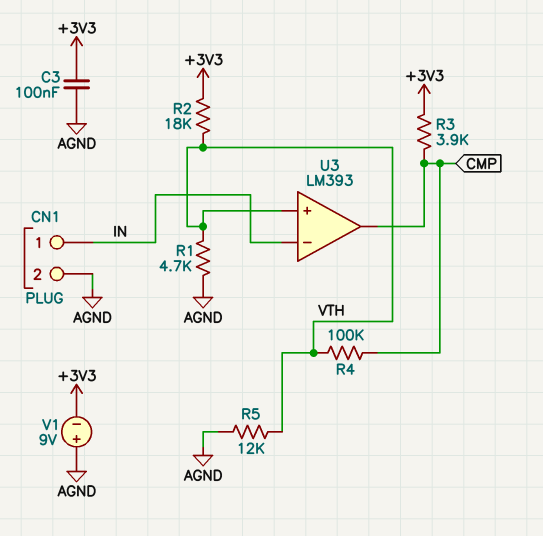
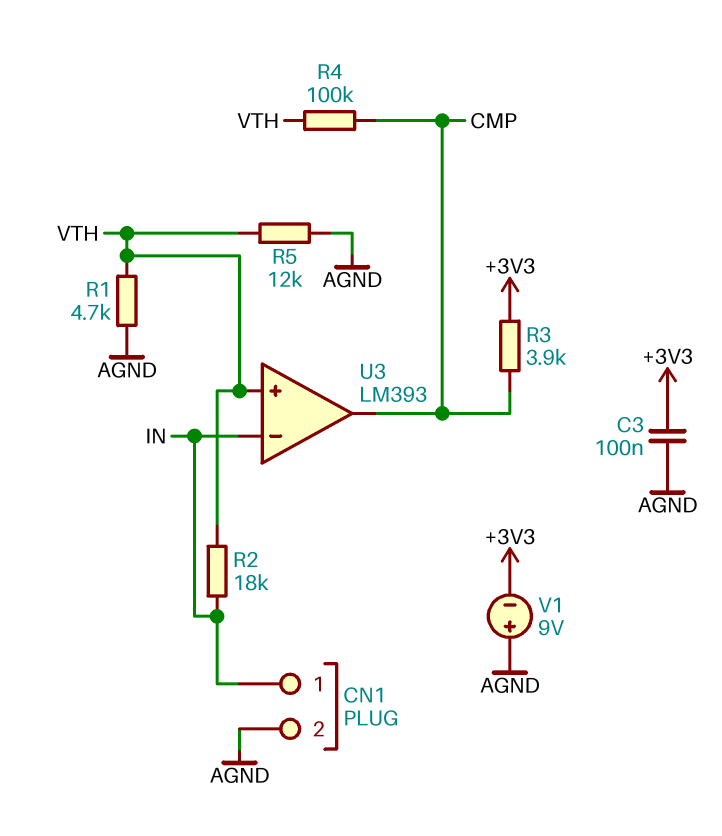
R2: 18k (+3V3, VTH) -> 18k (IN, VTH)

